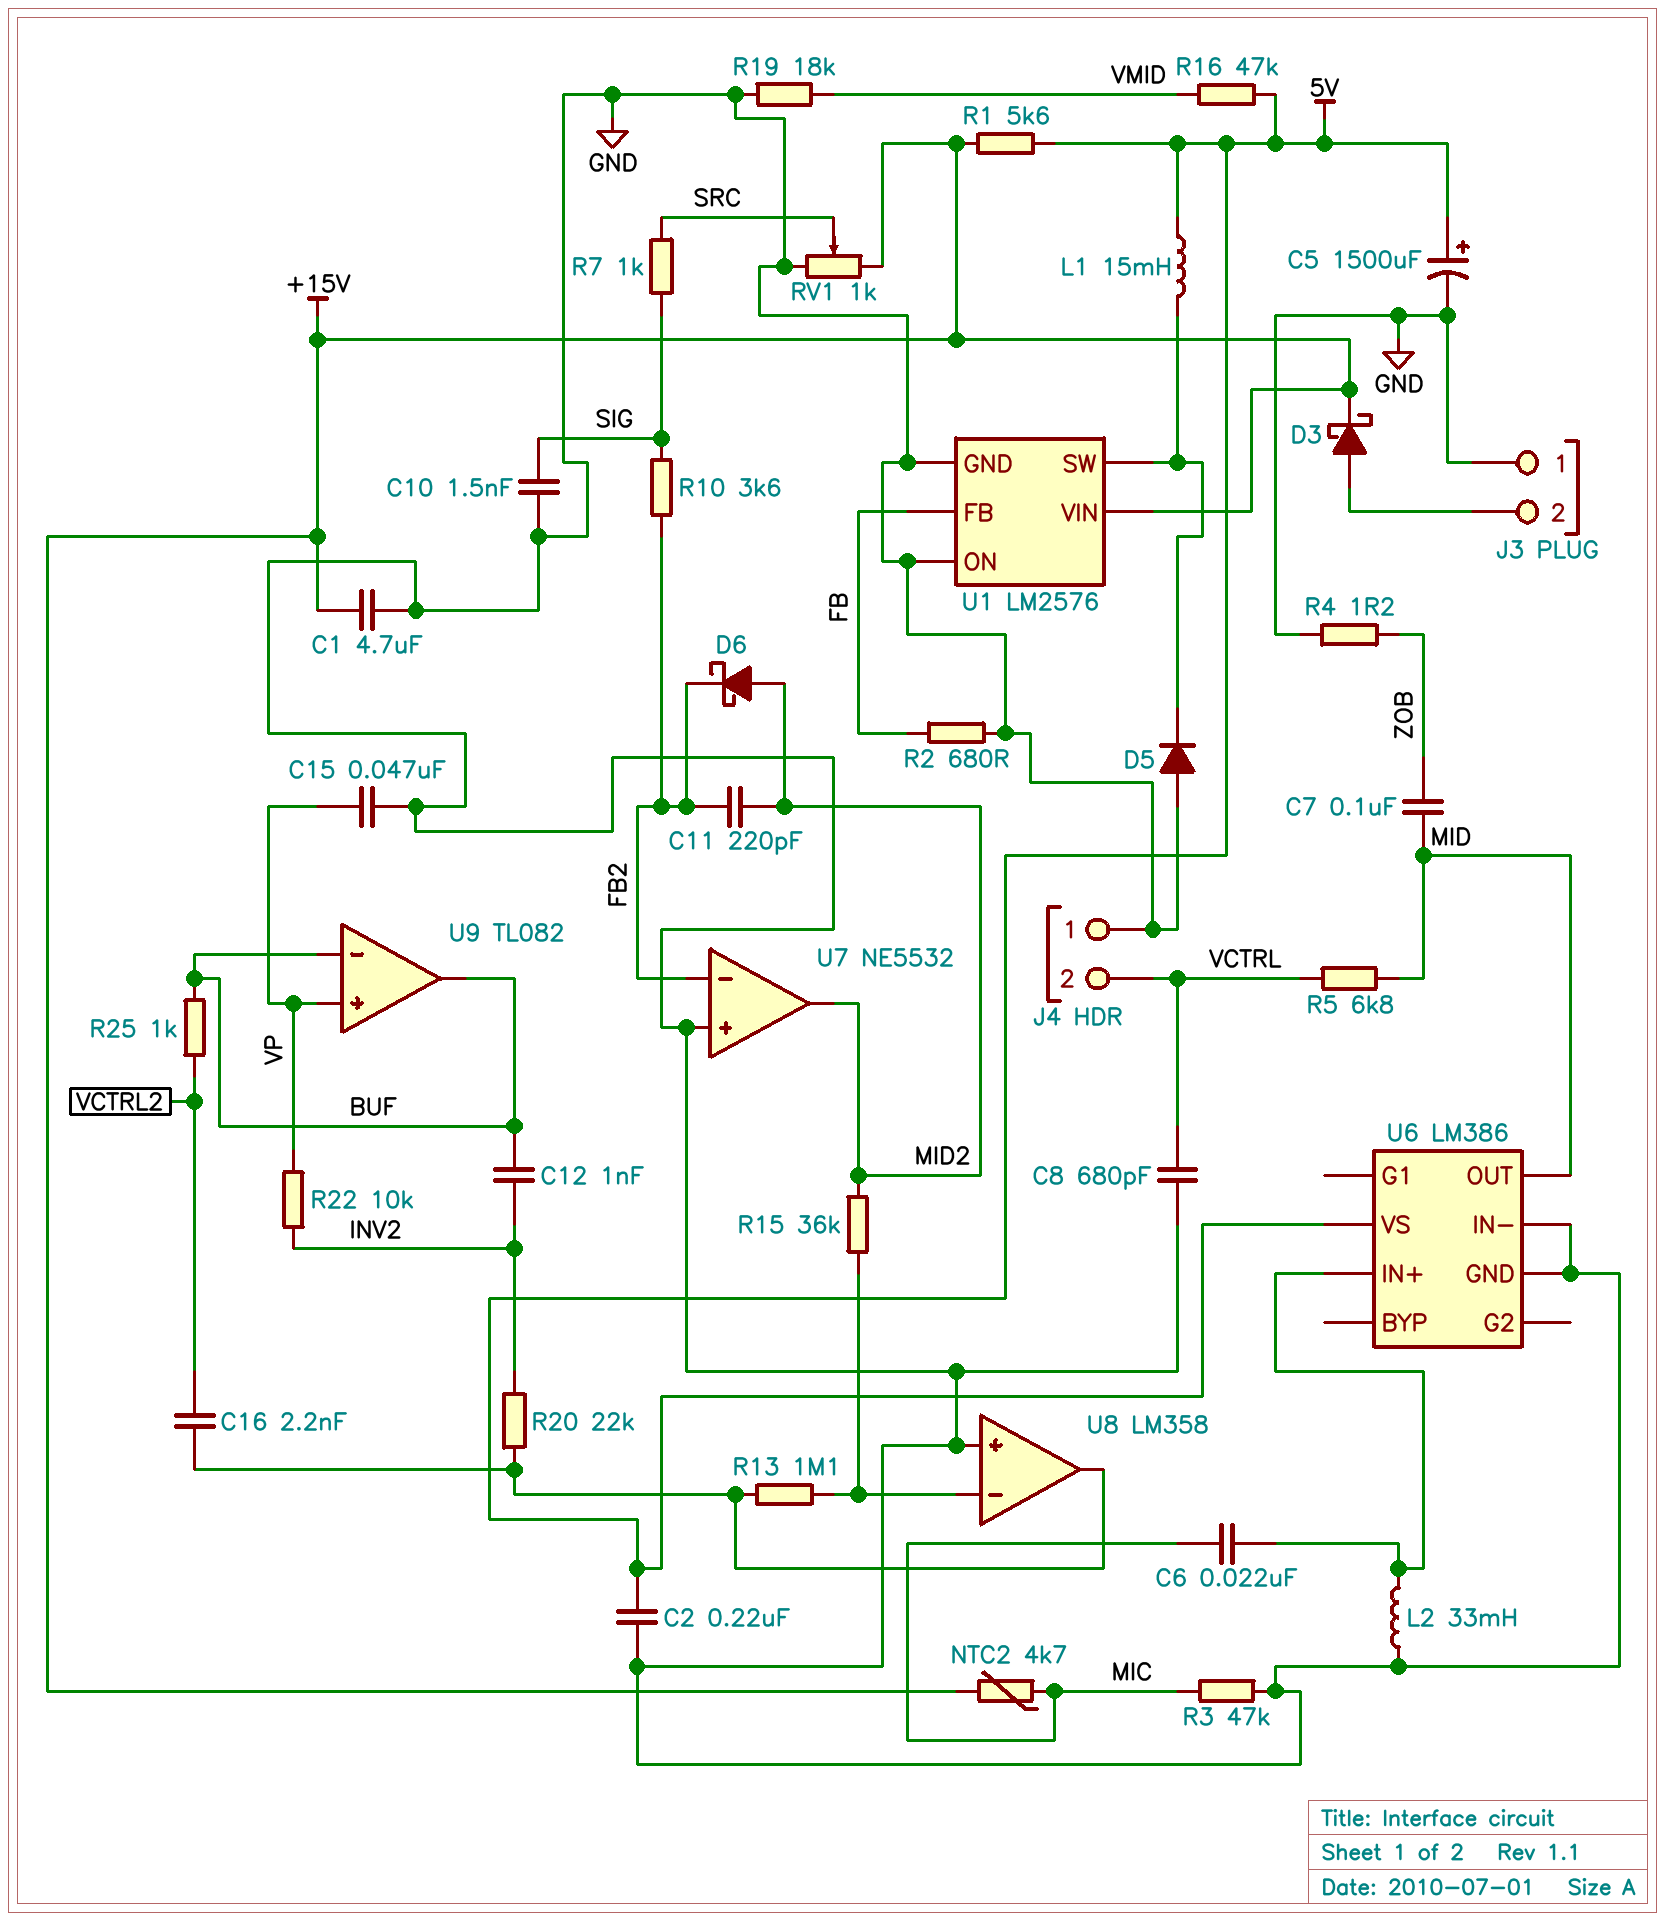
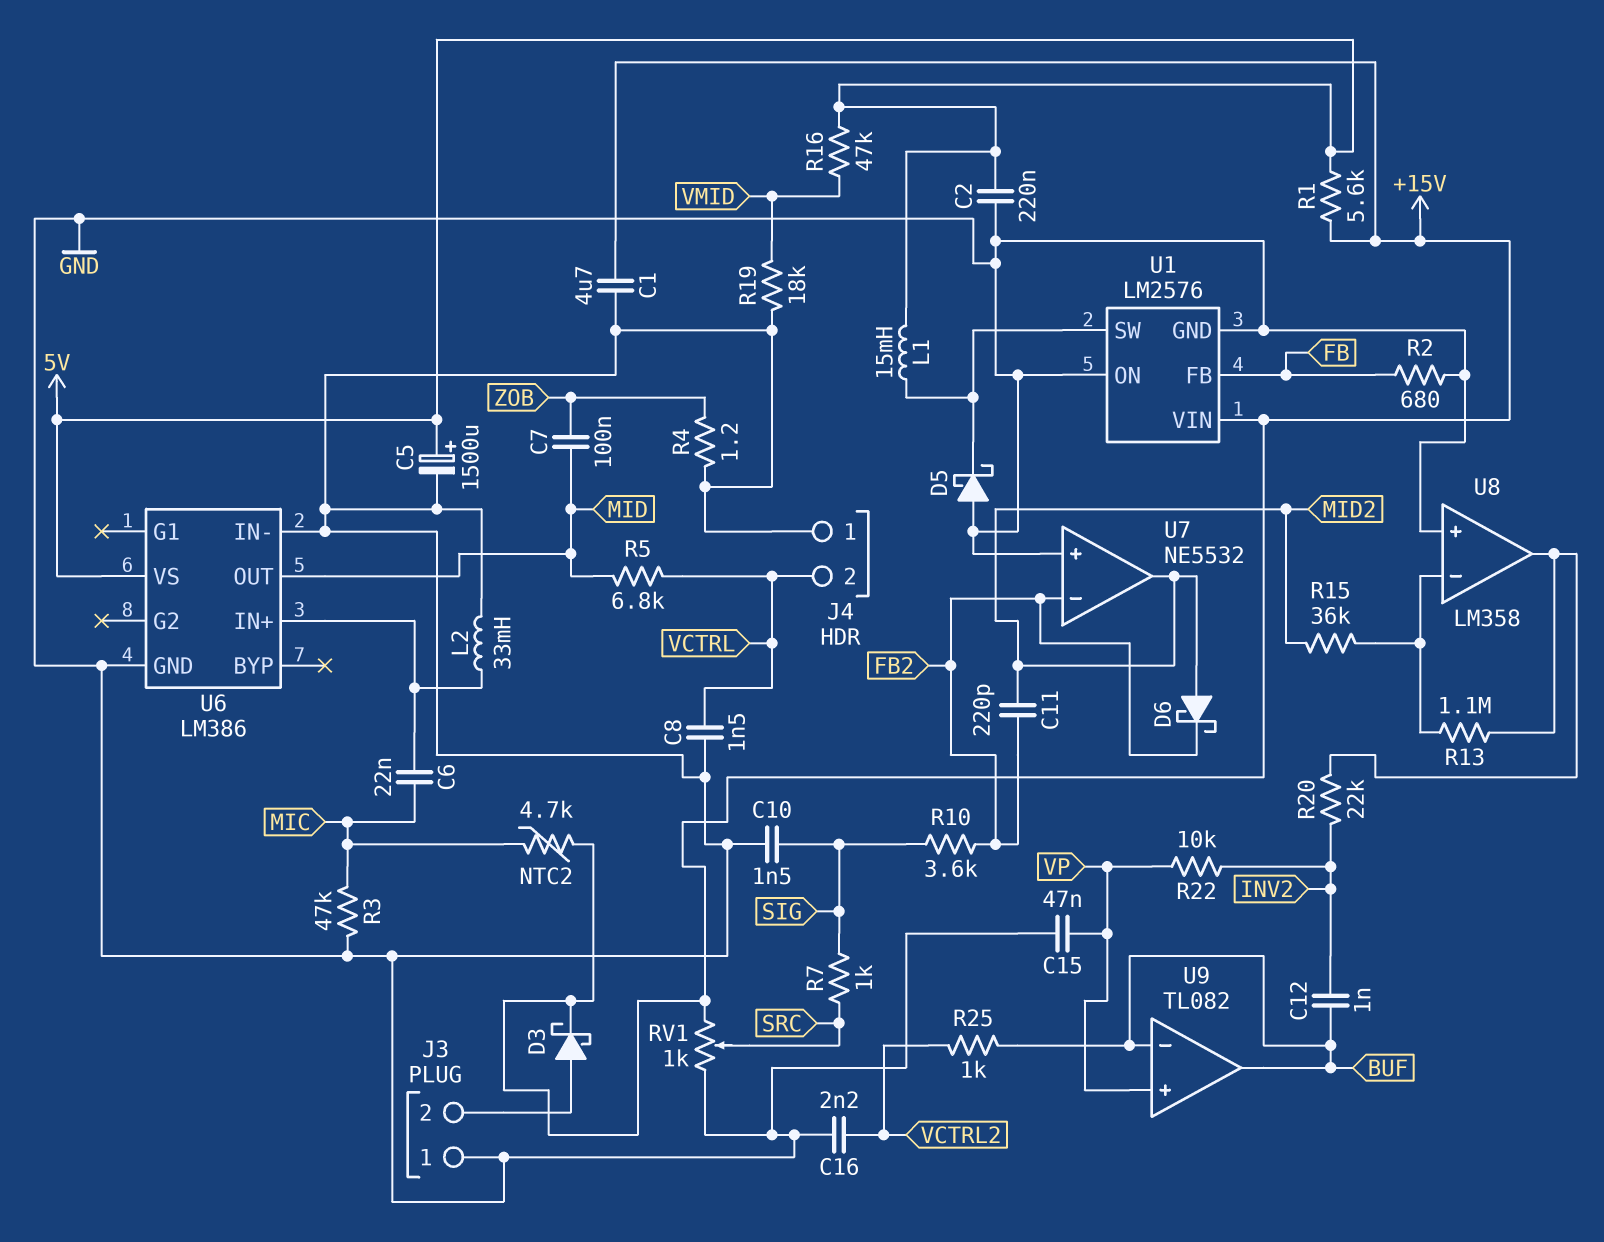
C8: 680pF (GND, VCTRL) -> 1.5nF (GND, VCTRL)
C16: 2.2nF (U8/out, VCTRL2) -> 2.2nF (GND, VCTRL2)
D5: diode (A GND, K U1/SW) -> schottky (A GND, K U1/SW)

